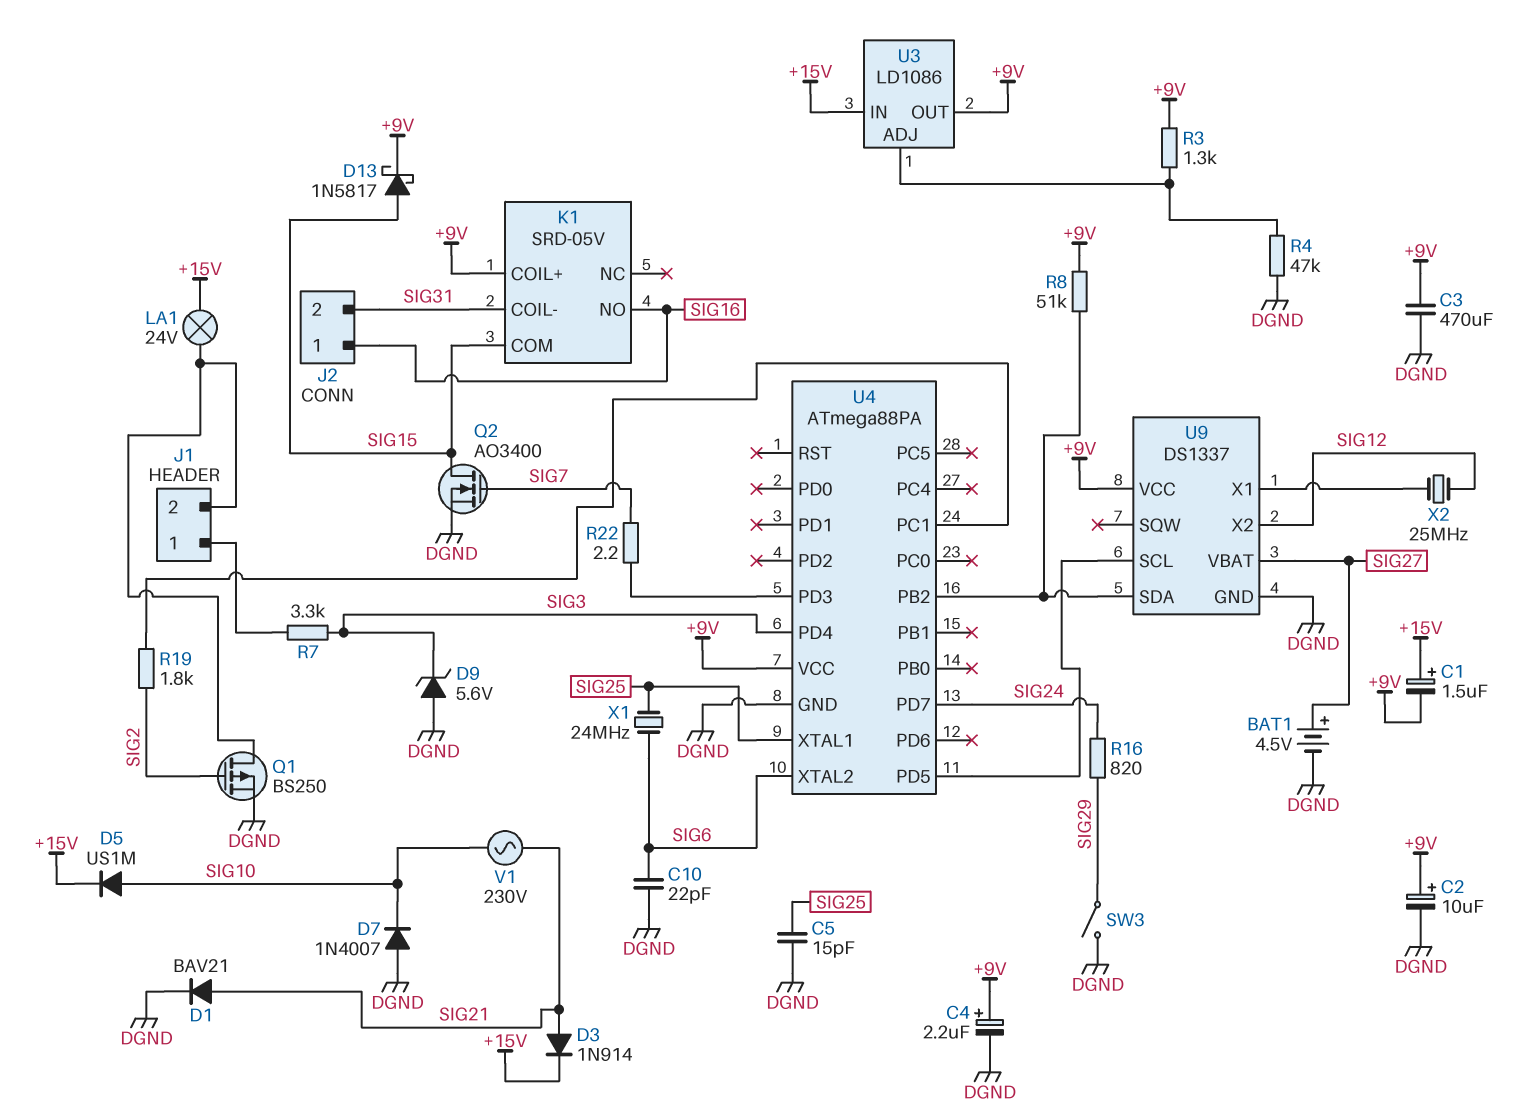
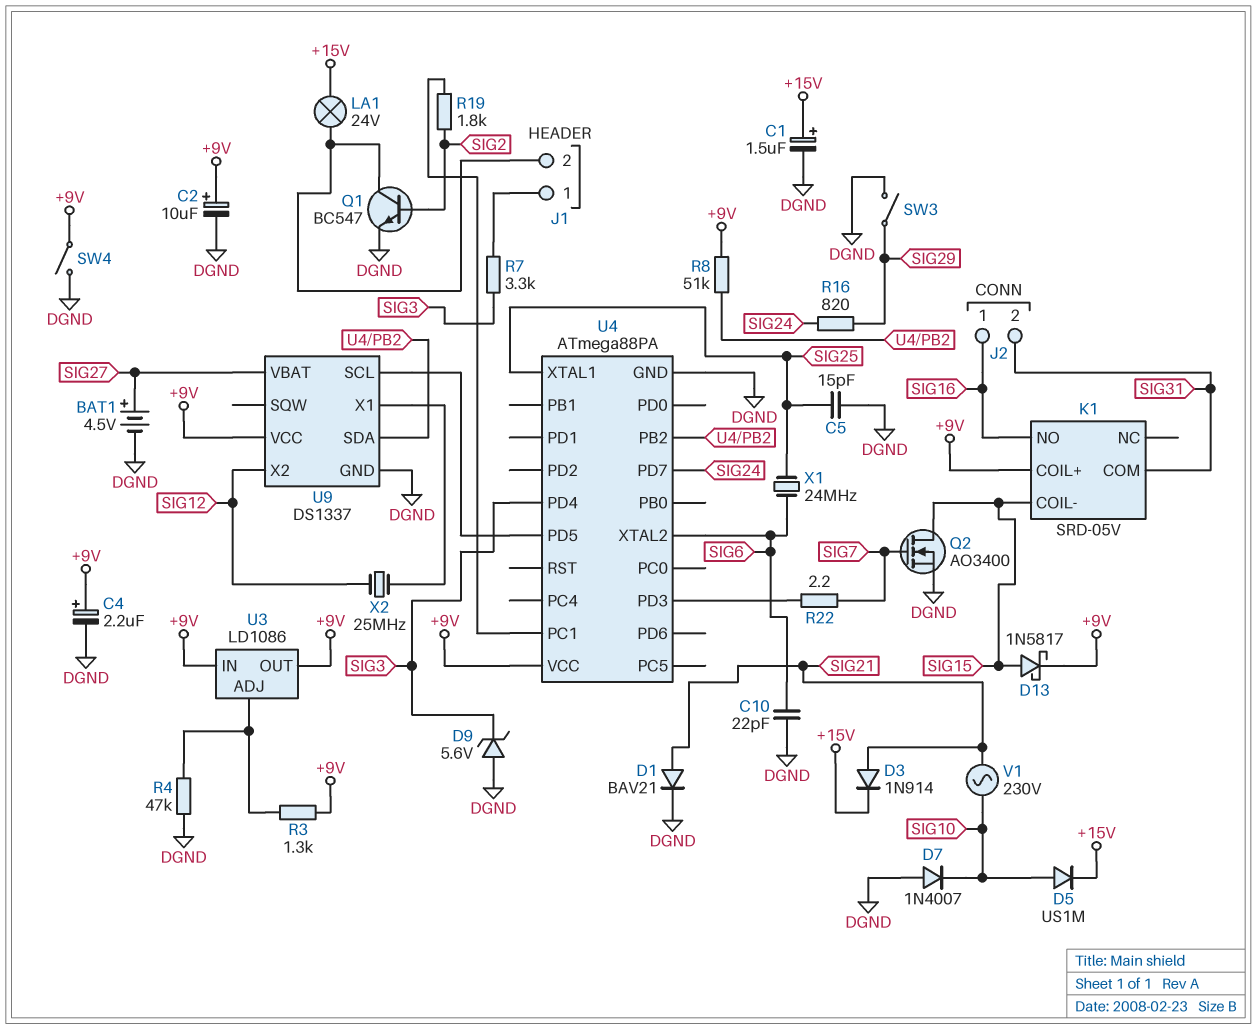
C1: 1.5uF (plus +15V, minus +9V) -> 1.5uF (plus +15V, minus DGND)
C3: 470uF (+9V, DGND) -> none
K1 pin COIL-: SIG31 -> SIG15
K1 pin COM: SIG15 -> SIG31
Q1: PMOS BS250 (G SIG2, D J1/2, S DGND) -> NPN BC547 (B SIG2, C J1/2, E DGND)
SW4: none -> switch (+9V, DGND)
U3 pin IN: +15V -> +9V

